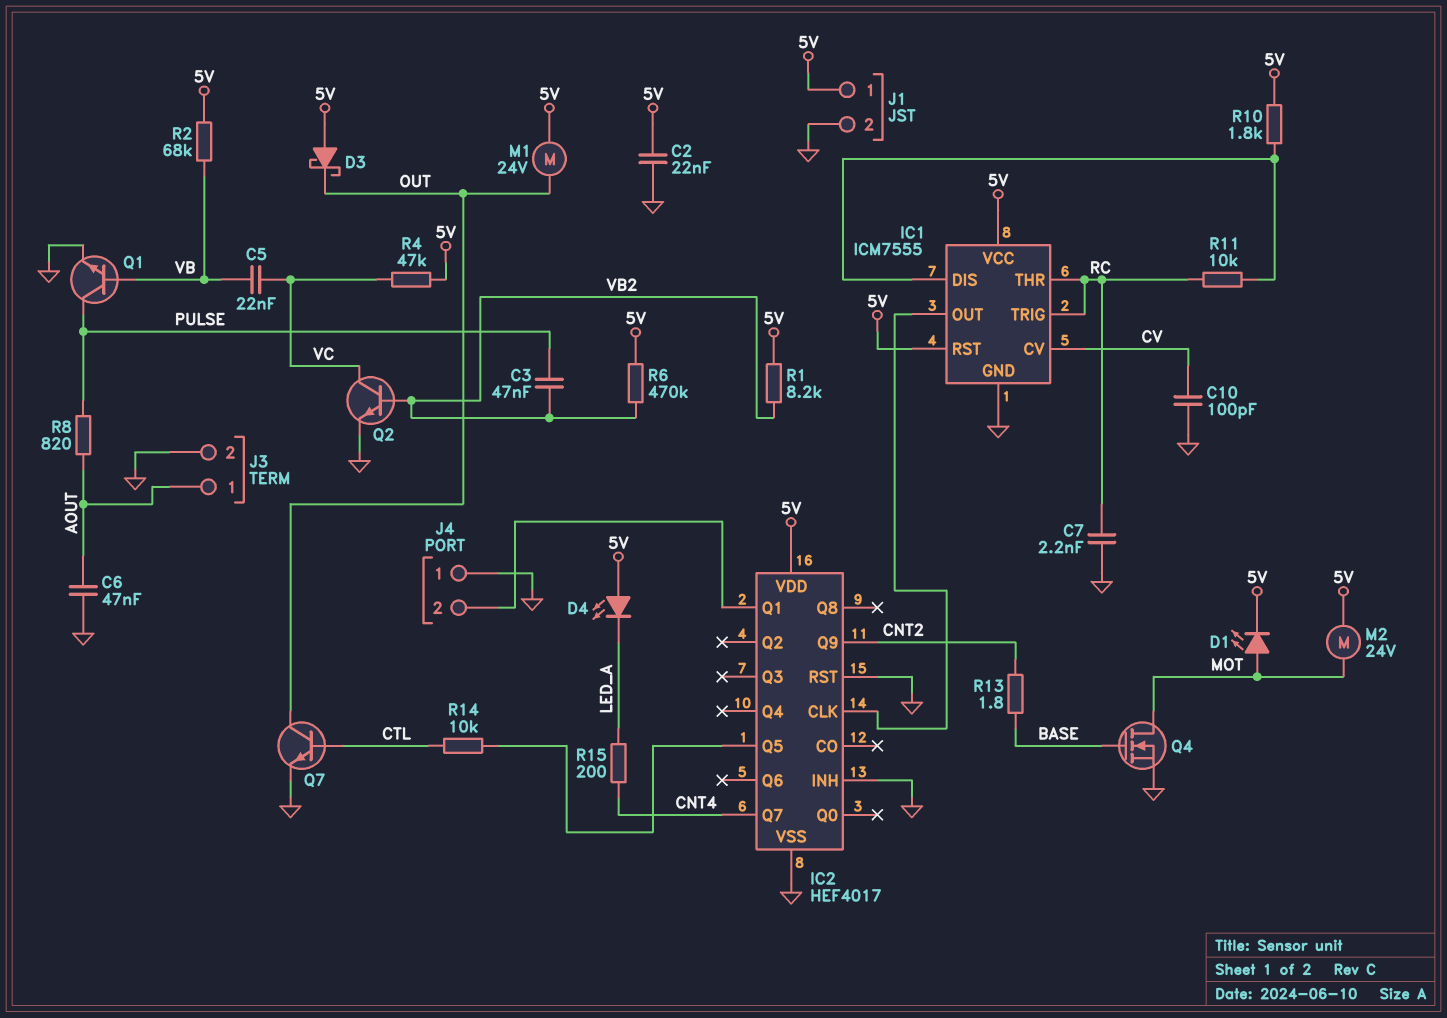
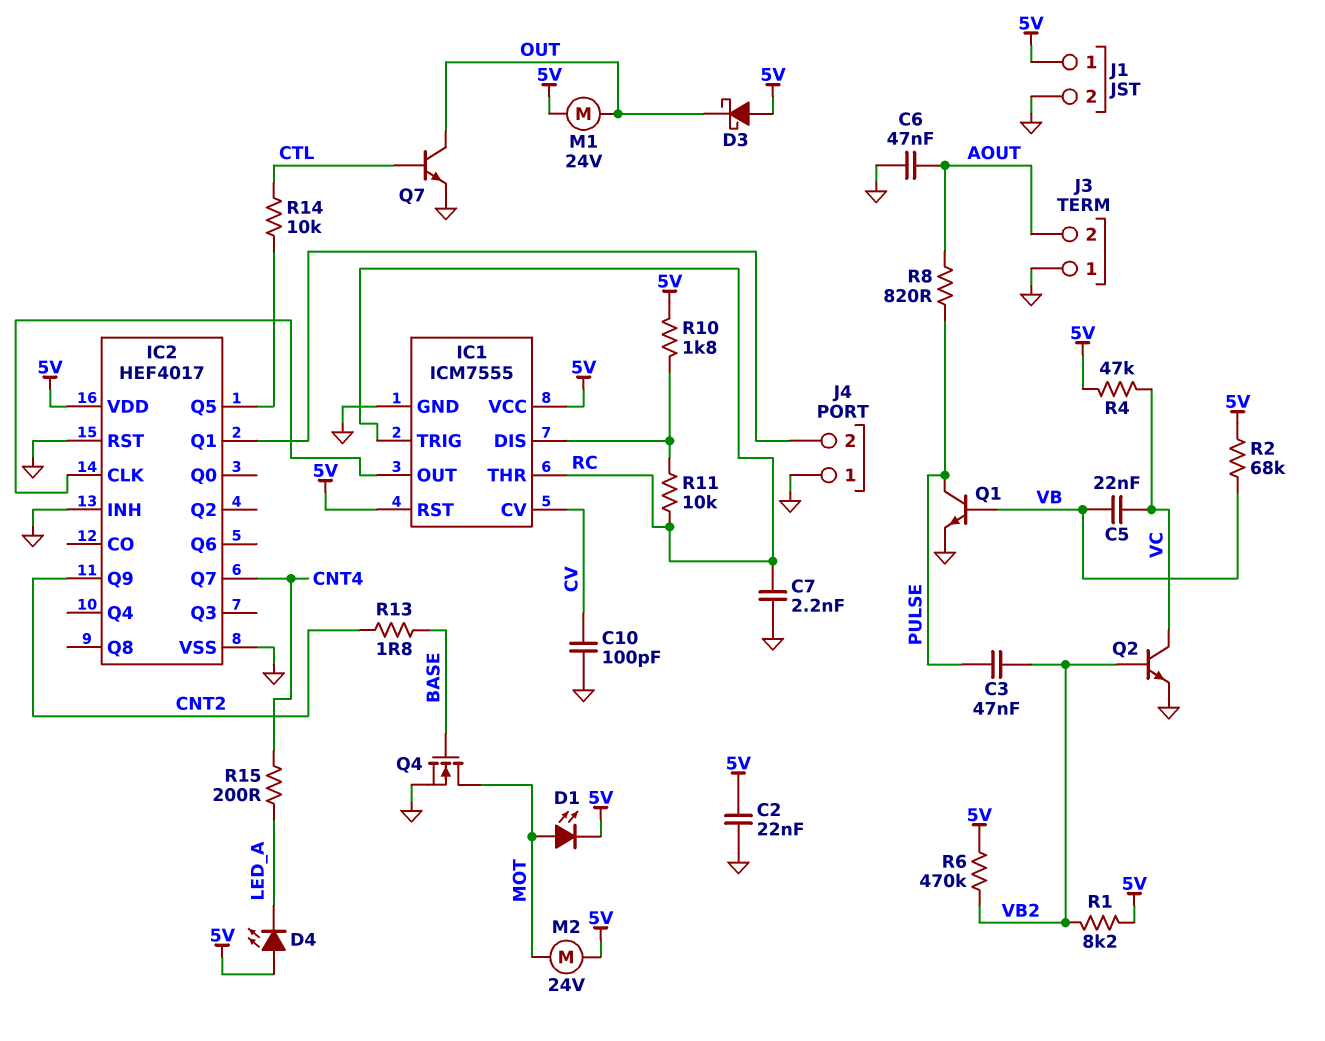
J3 pin 1: AOUT -> GND
J3 pin 2: GND -> AOUT

